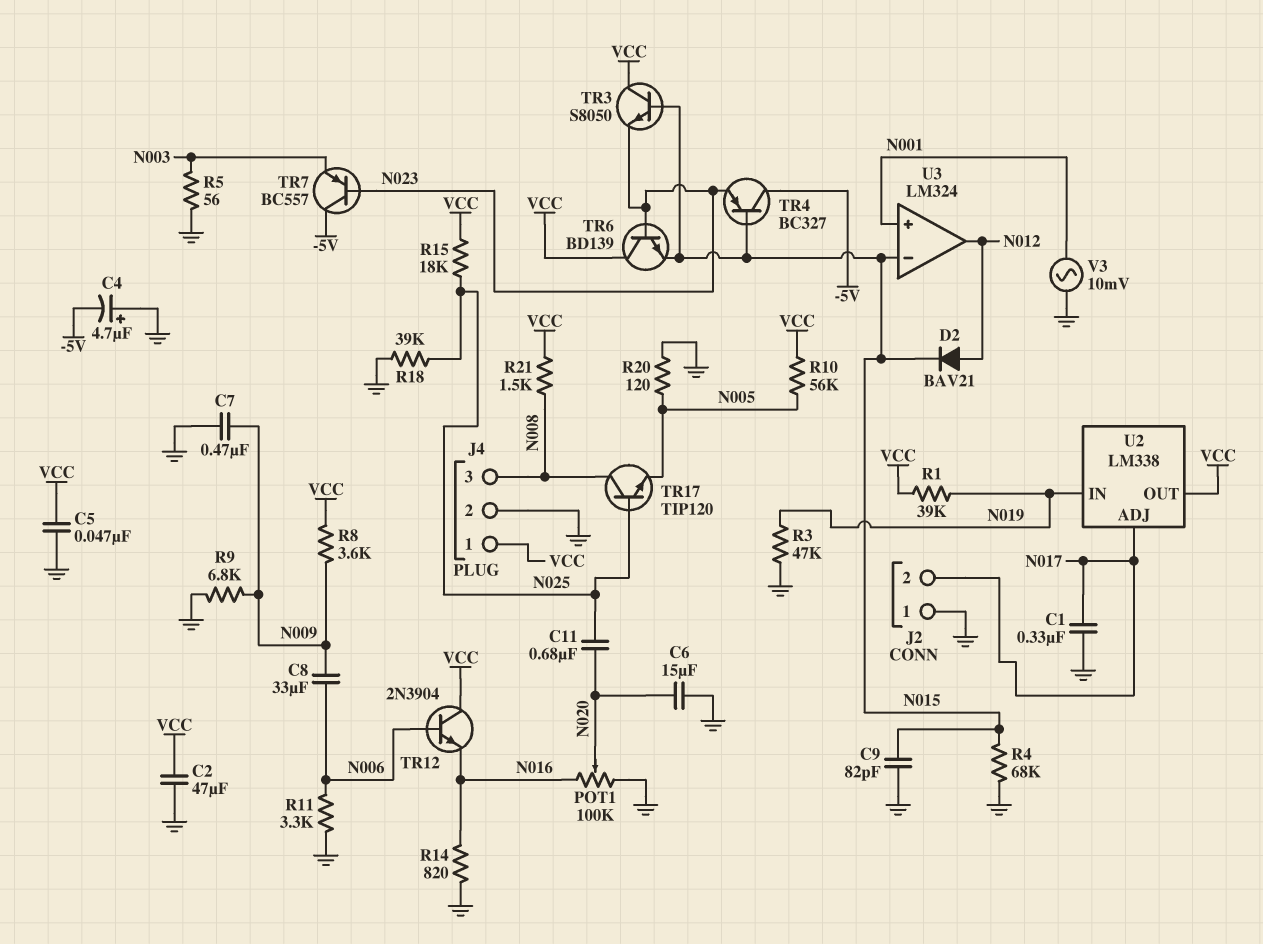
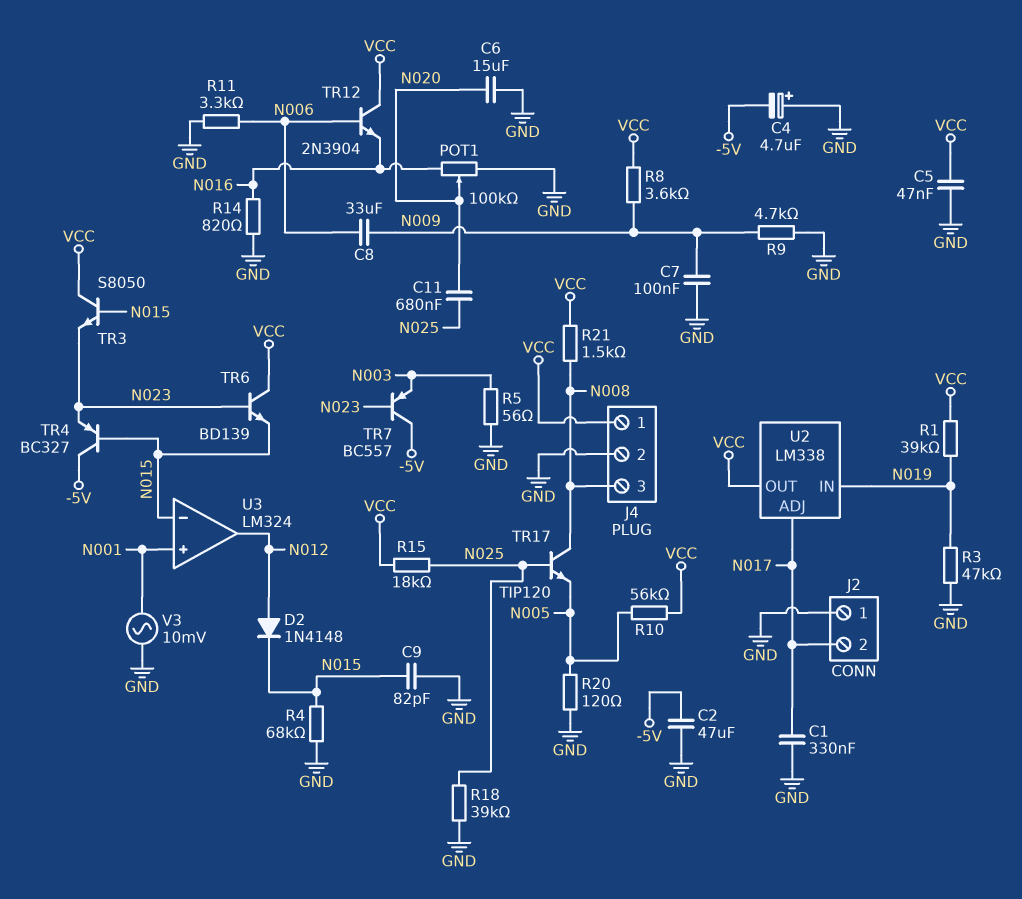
C2: 47uF (GND, VCC) -> 47uF (-5V, GND)
C7: 470nF (GND, N009) -> 100nF (GND, N009)
D2: diode BAV21 (A N012, K N015) -> diode 1N4148 (A N012, K N015)
R9: 6.8k (GND, N009) -> 4.7k (GND, N009)

